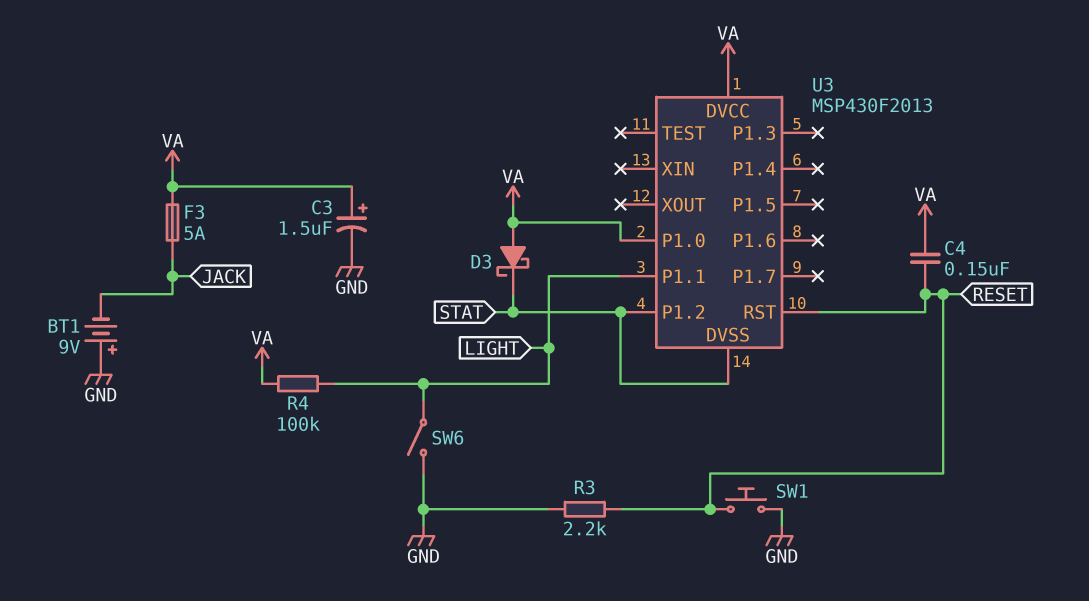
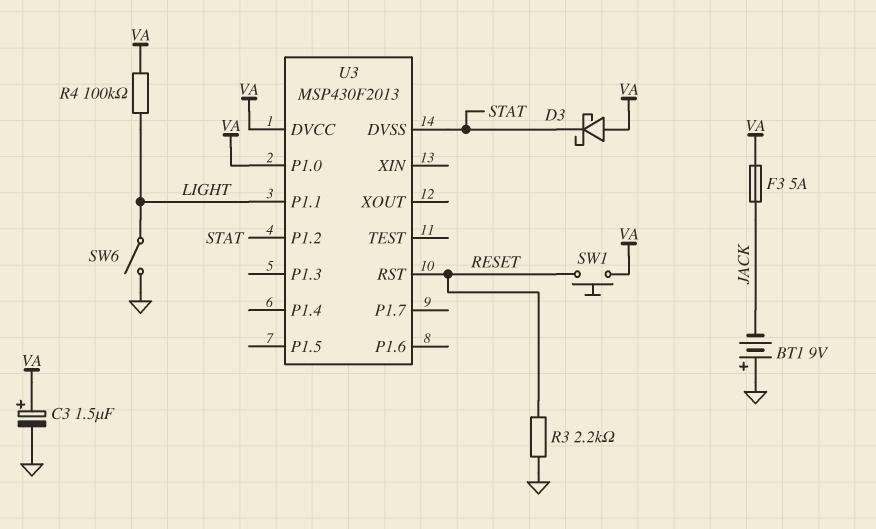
C4: 150nF (RESET, VA) -> none
SW1: button (GND, RESET) -> button (RESET, VA)

